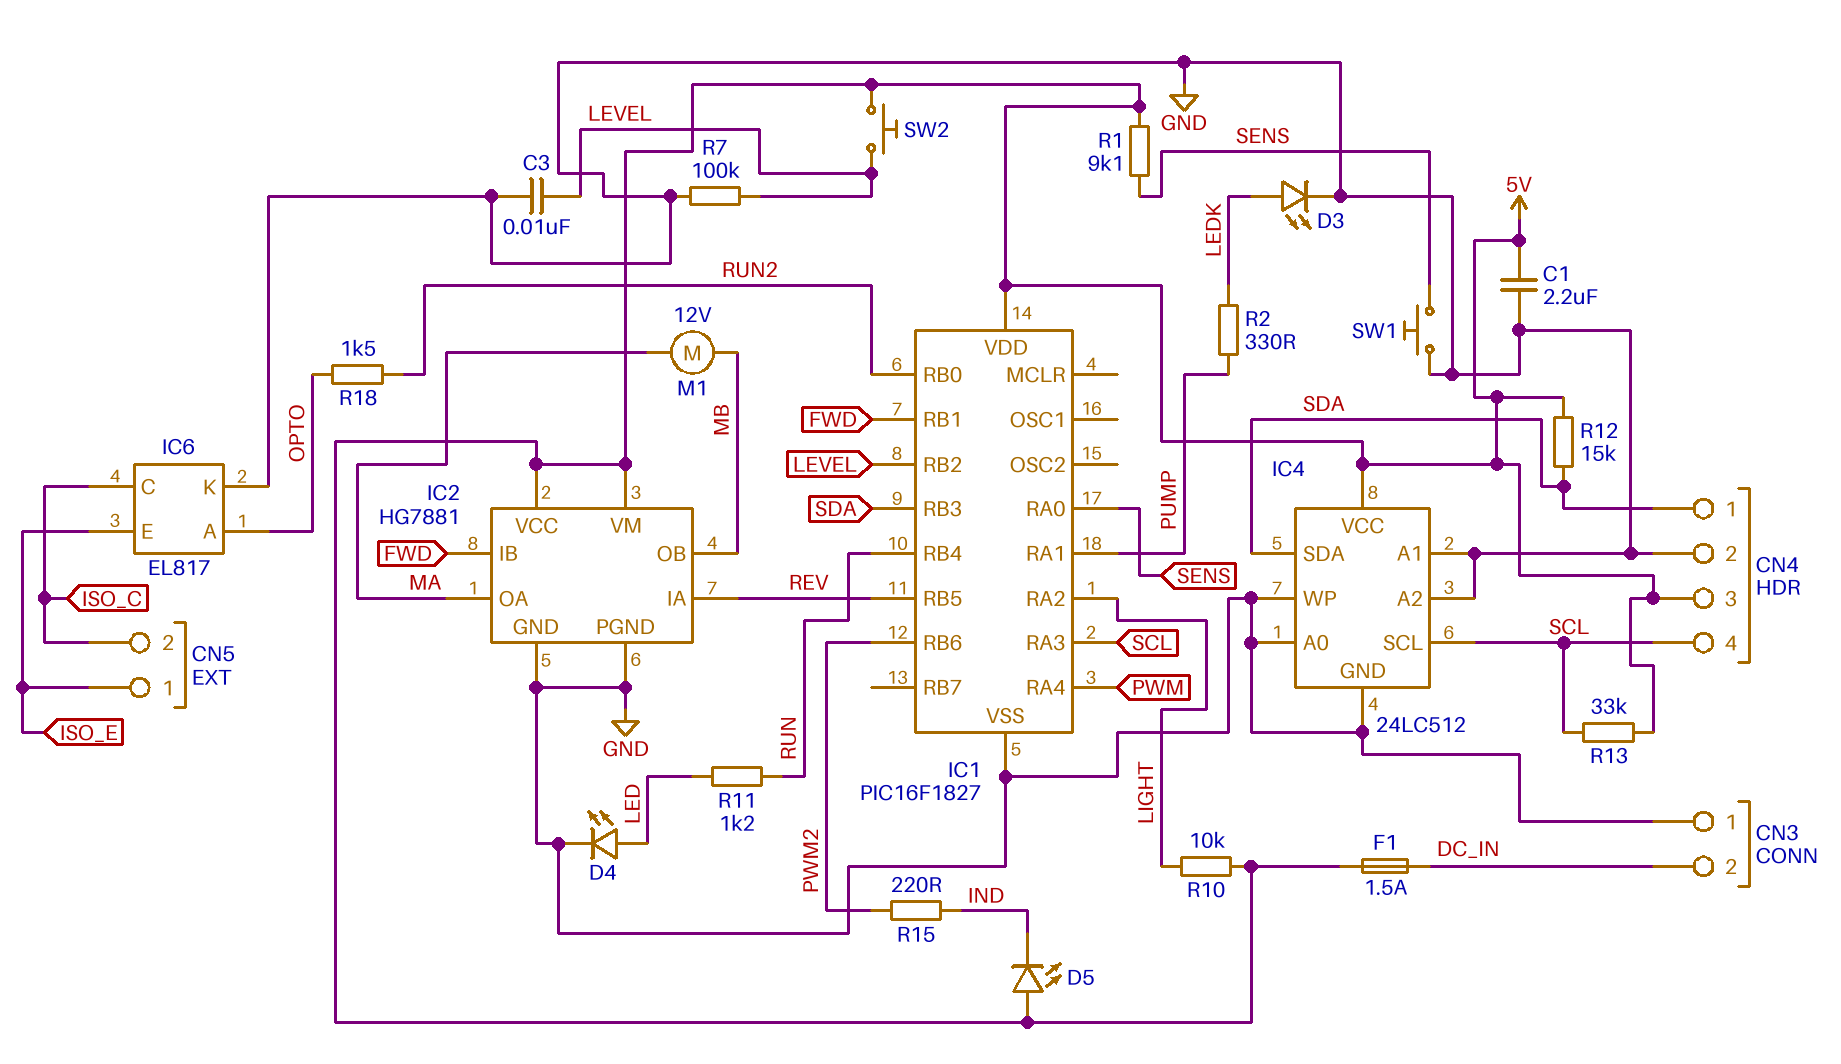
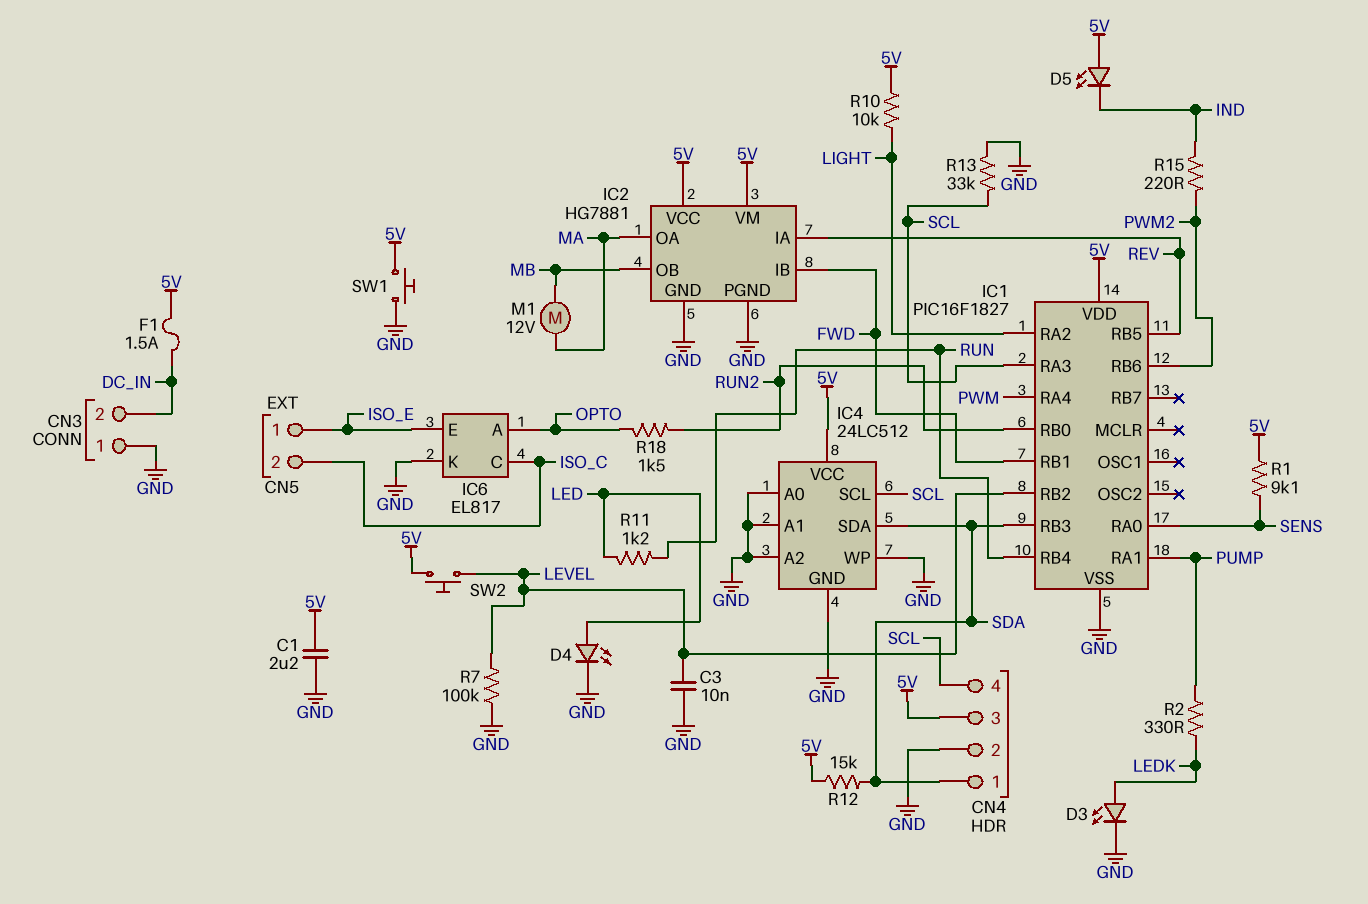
R13: 33k (5V, SCL) -> 33k (GND, SCL)
SW1: button (GND, SENS) -> button (5V, GND)

